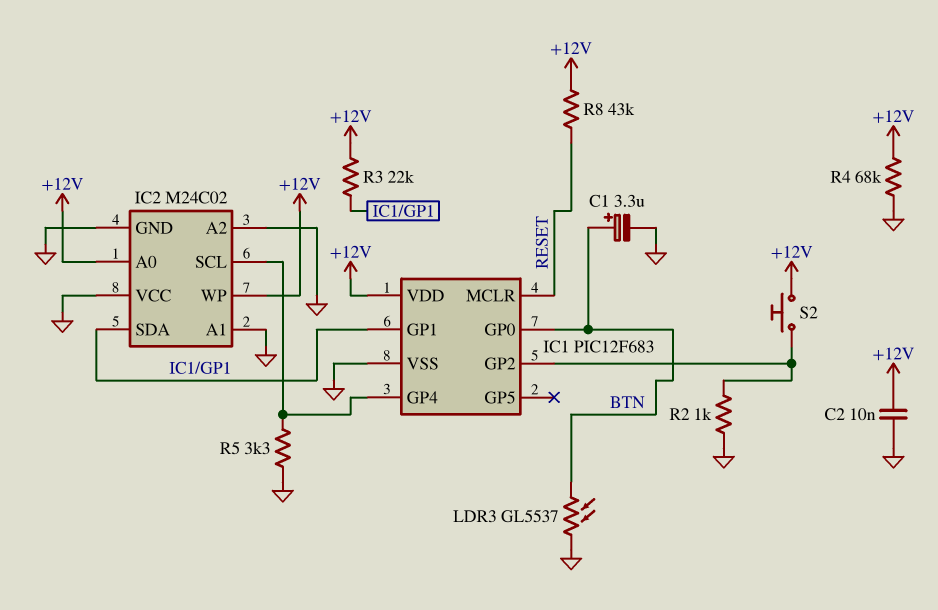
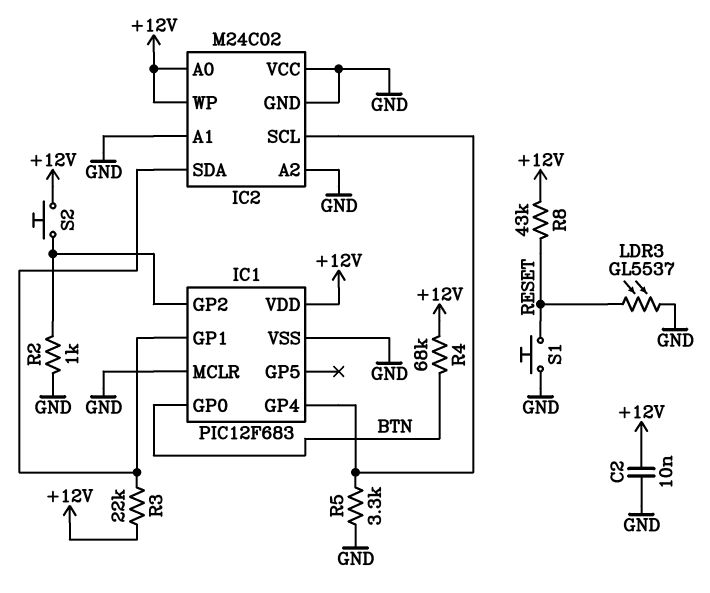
C1: 3.3uF (plus BTN, minus GND) -> none
IC1 pin MCLR: RESET -> GND
LDR3: GL5537 (BTN, GND) -> GL5537 (GND, RESET)
R4: 68k (+12V, GND) -> 68k (+12V, BTN)
S1: none -> button (GND, RESET)

